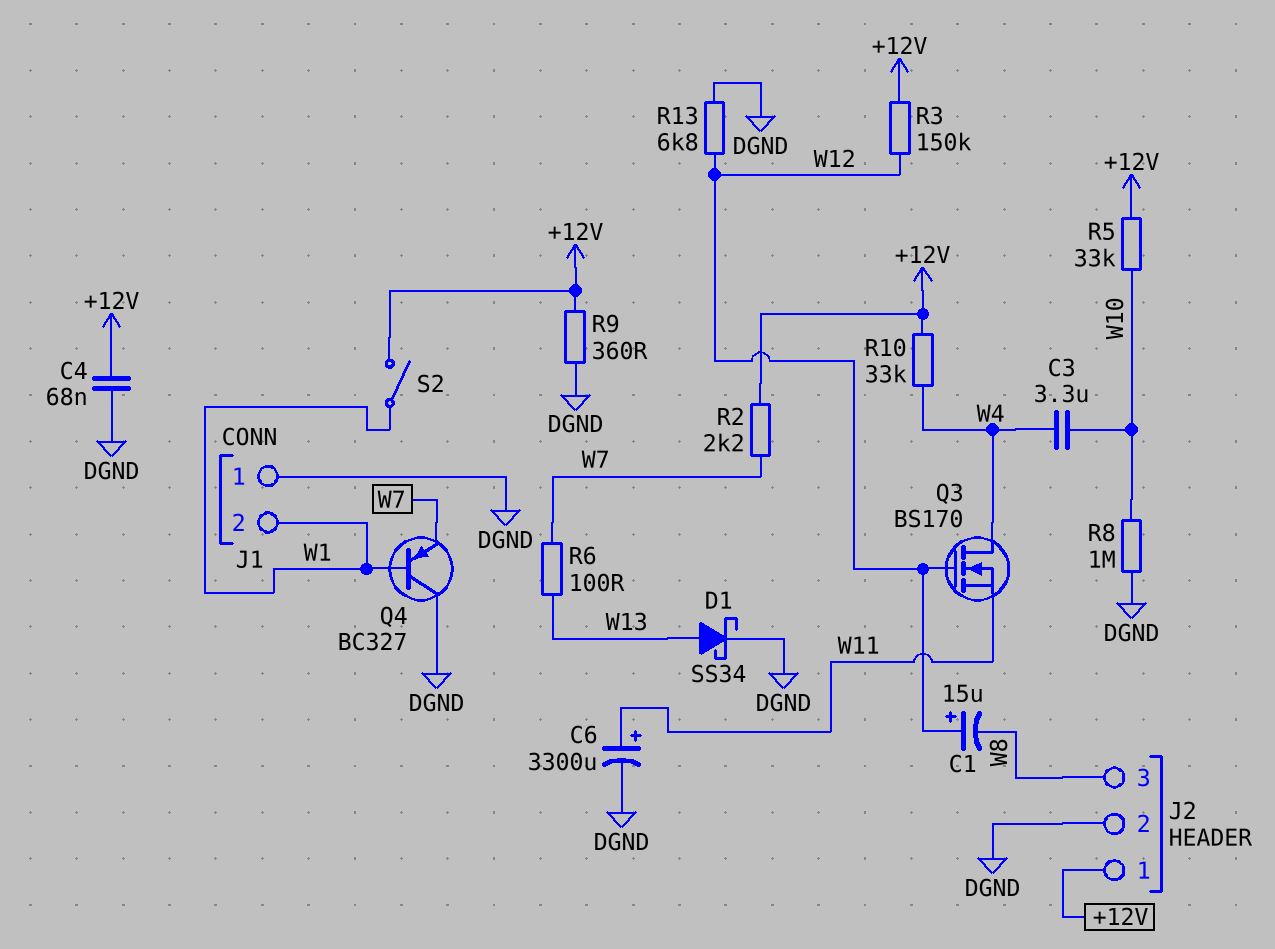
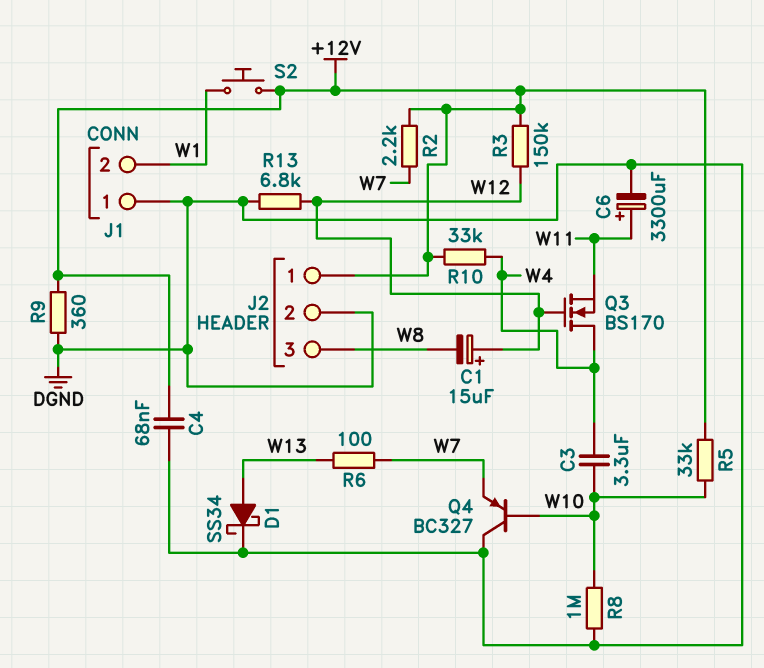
Q4: PNP BC327 (B W1, C DGND, E W7) -> PNP BC327 (B W10, C DGND, E W7)
S2: switch (+12V, W1) -> button (+12V, W1)

